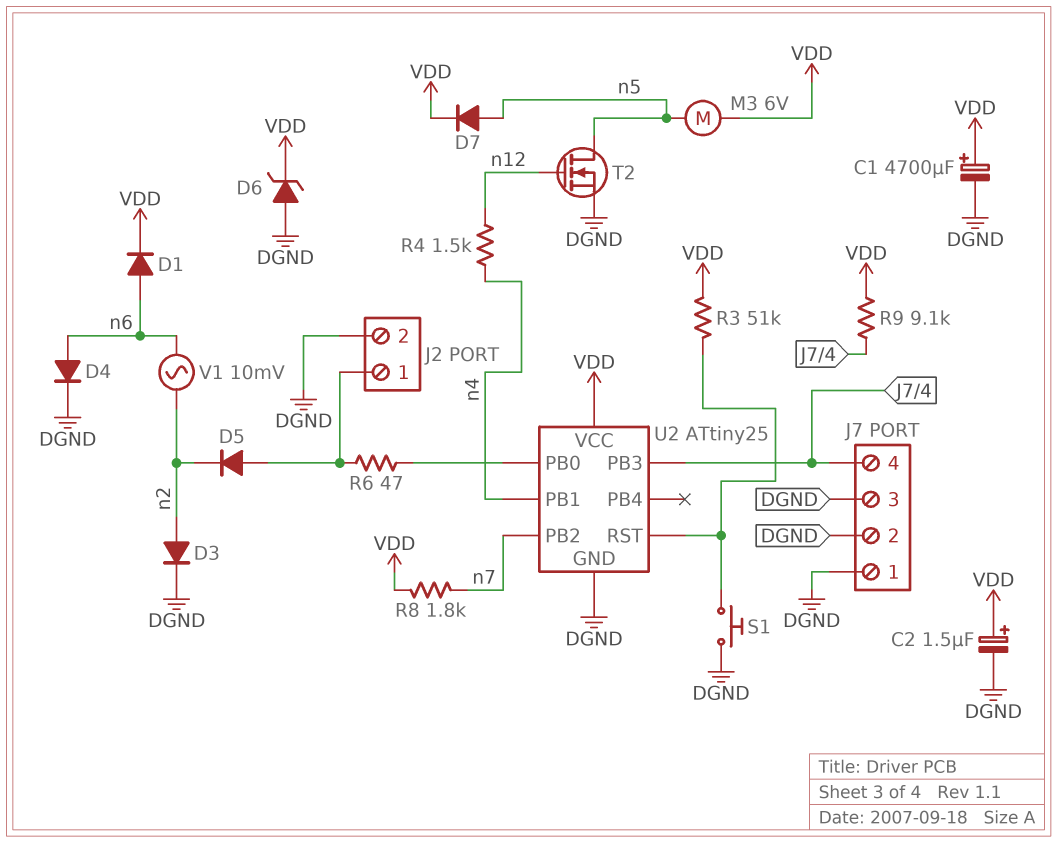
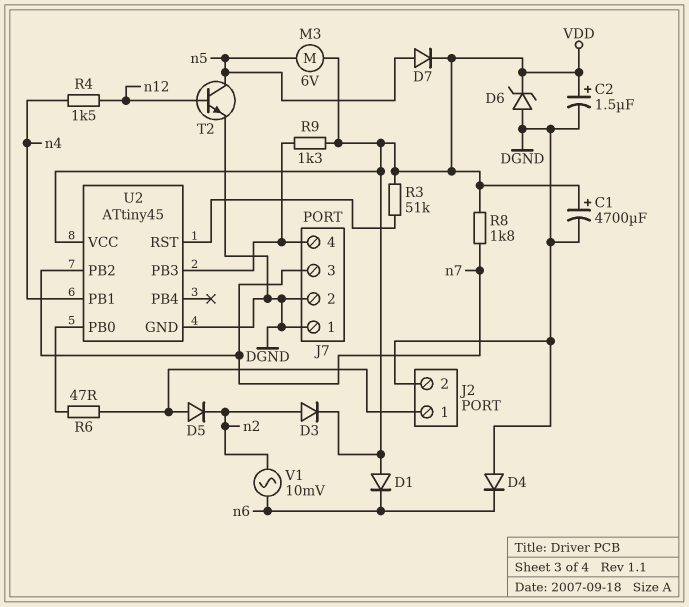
D1: diode (A n6, K VDD) -> diode (A VDD, K n6)
D3: diode (A n2, K DGND) -> diode (A n2, K VDD)
D4: diode (A n6, K DGND) -> diode (A DGND, K n6)
J7 pin 3: DGND -> n7
R9: 9.1k (J7/4, VDD) -> 1.3k (J7/4, VDD)
S1: button (DGND, U2/RST) -> none
T2: NMOS (G n12, D n5, S DGND) -> NPN (B n12, C n5, E DGND)
U2: ATtiny25 -> ATtiny45

